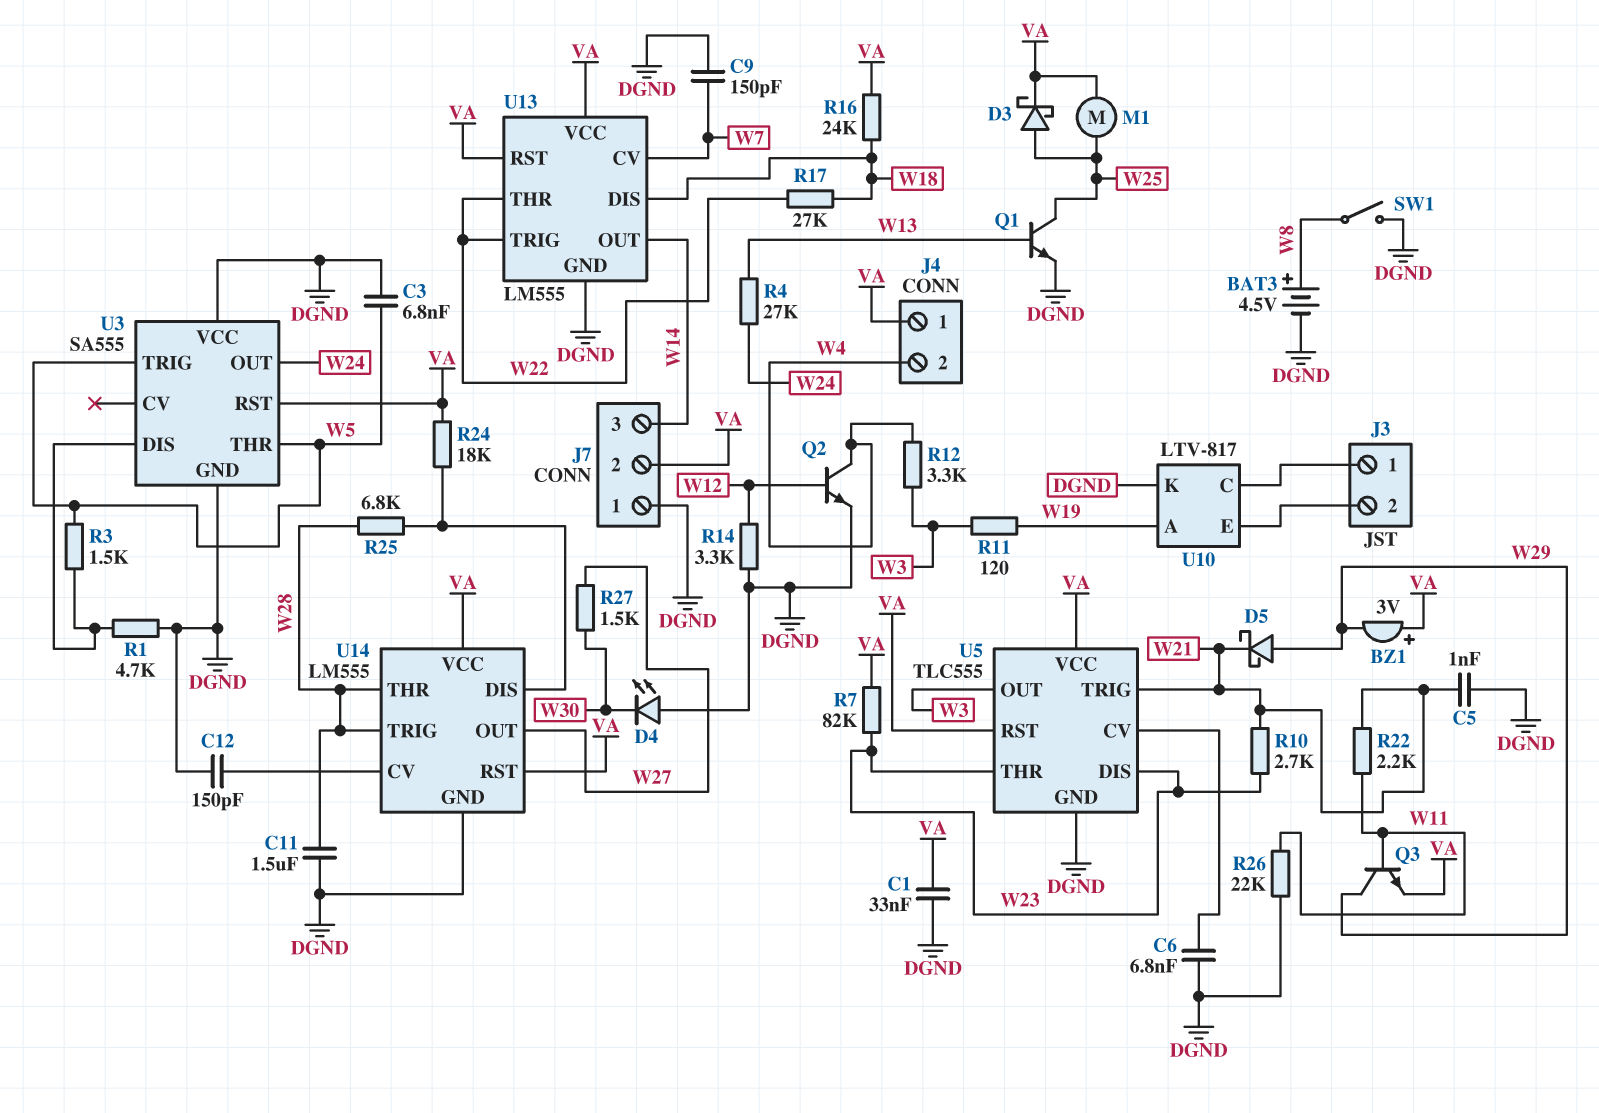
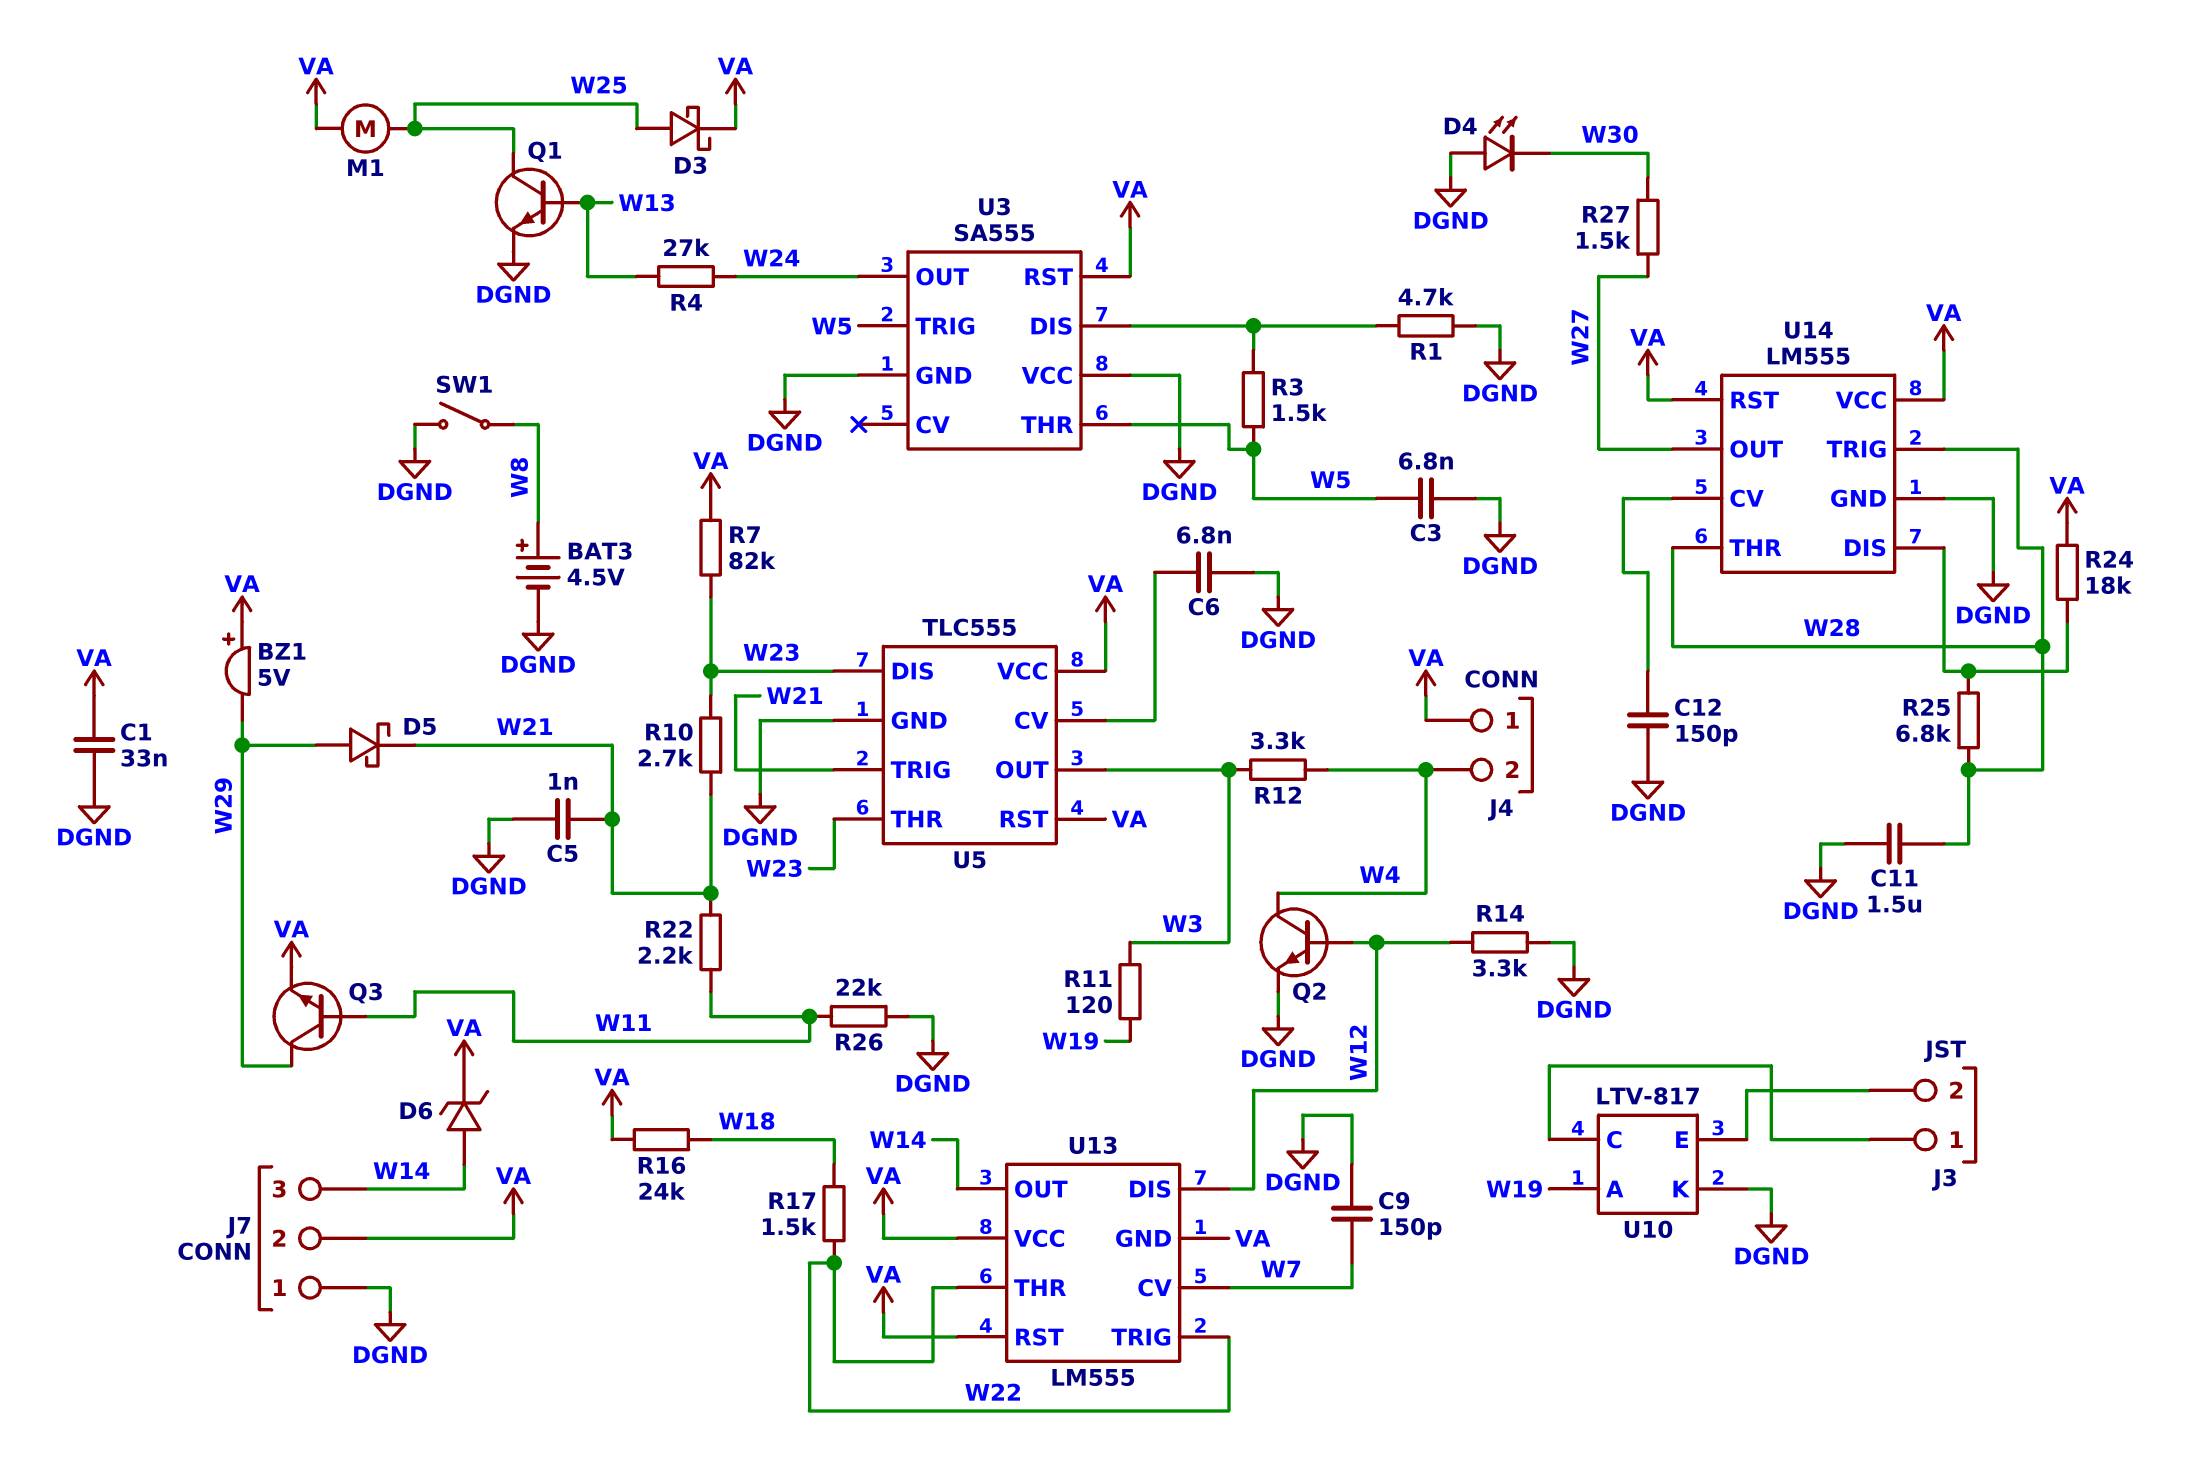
BZ1: buzzer 3V (plus VA, minus W29) -> buzzer 5V (plus VA, minus W29)
D6: none -> zener (A W14, K VA)
R17: 27k (W18, W22) -> 1.5k (W18, W22)
U13 pin DIS: W18 -> W12
U13 pin GND: DGND -> VA

